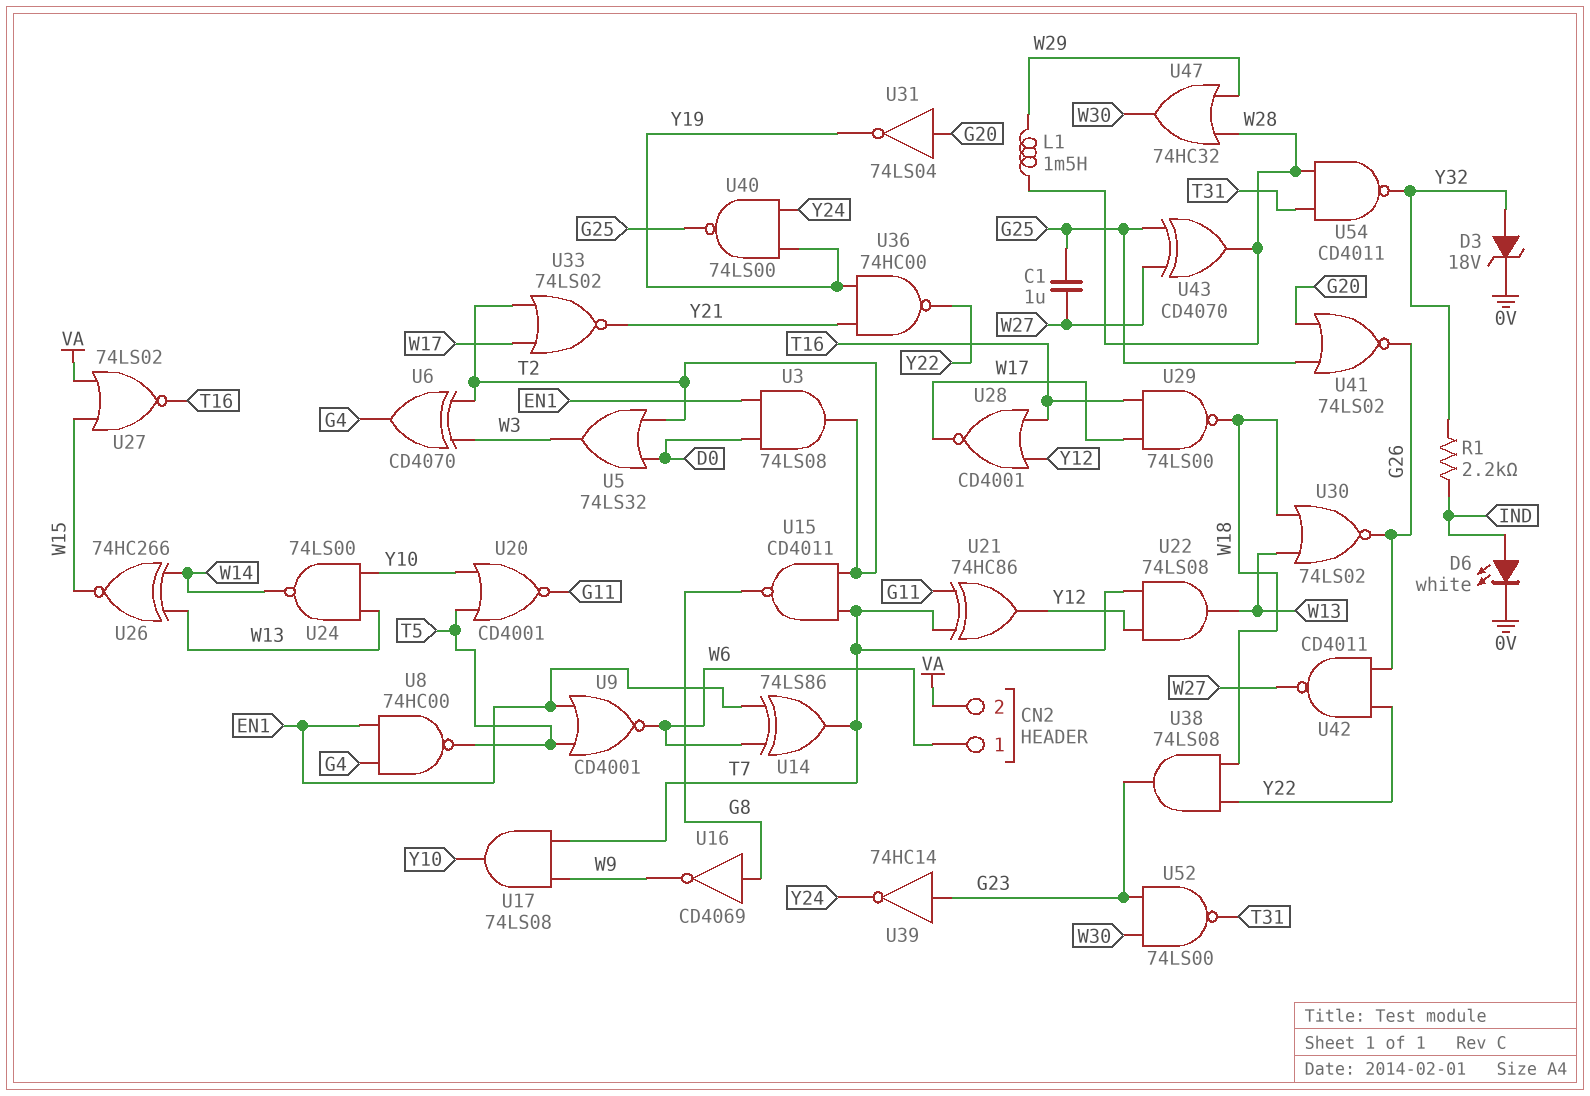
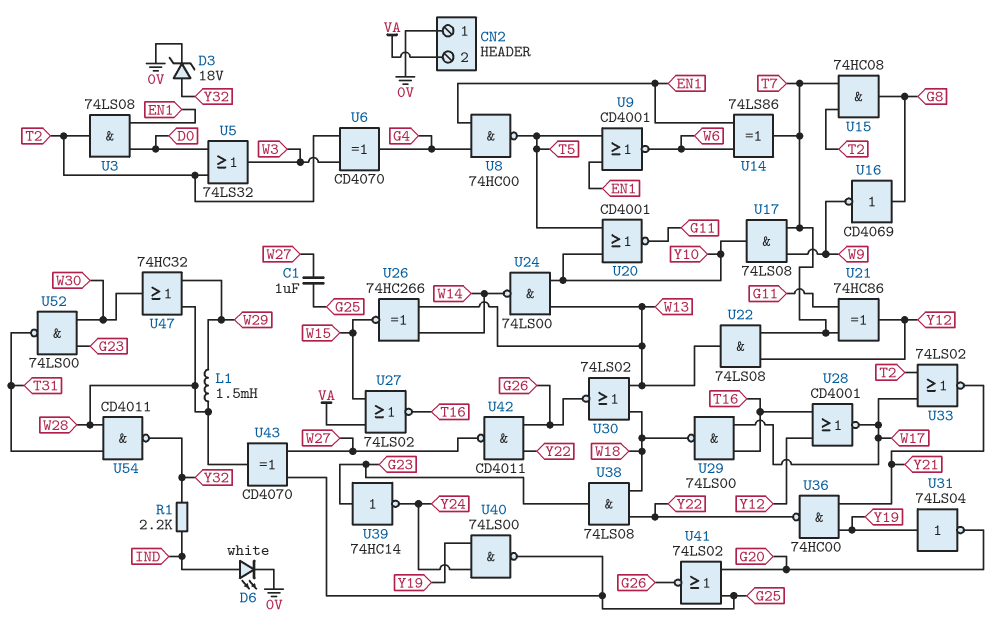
CN2 pin 1: W6 -> 0V
U15: NAND CD4011 (in T2, in T7, out G8) -> AND 74HC08 (in T2, in T7, out G8)
U31: NOT 74LS04 (in G20, out Y19) -> NOT 74LS04 (in Y19, out G20)

